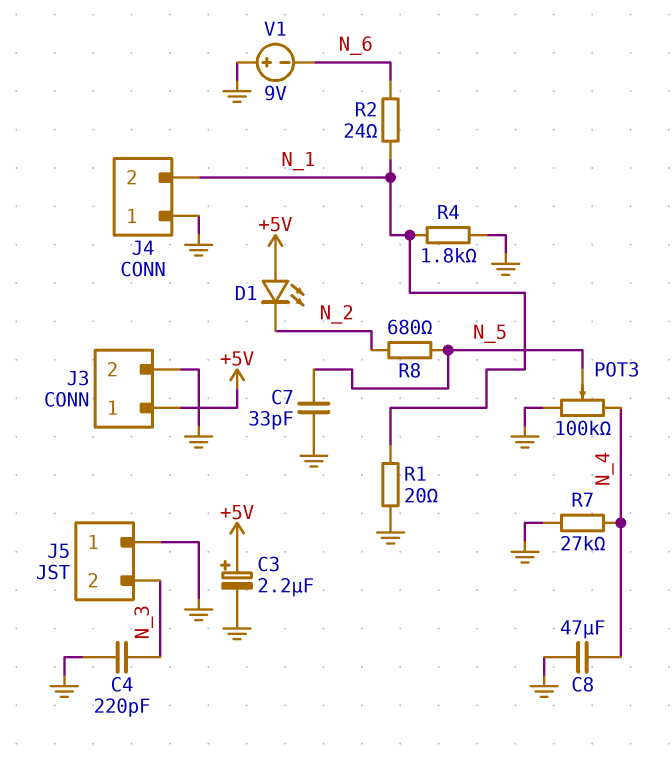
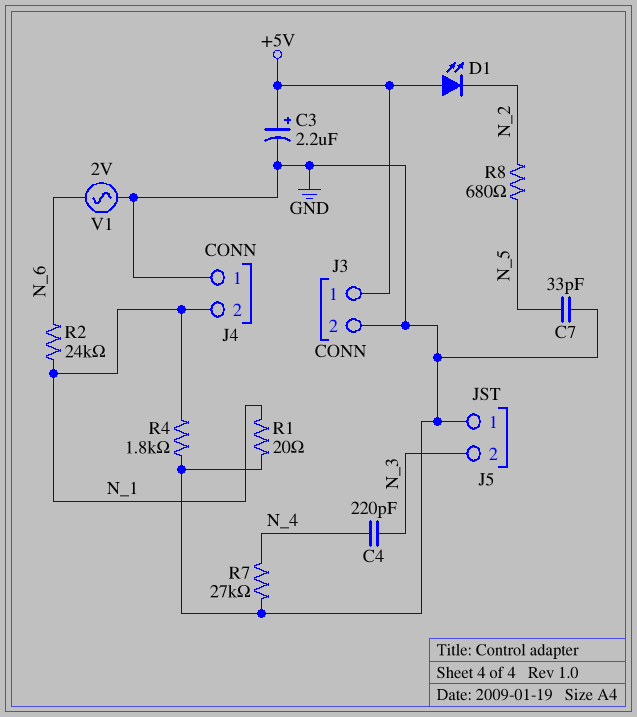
C4: 220pF (GND, N_3) -> 220pF (N_3, N_4)
C8: 47uF (GND, N_4) -> none
POT3: 100k (GND, N_4, wiper N_5) -> none
R2: 24 (N_1, N_6) -> 24k (N_1, N_6)
V1: 9V (plus GND, minus N_6) -> AC 2V (GND, N_6)

